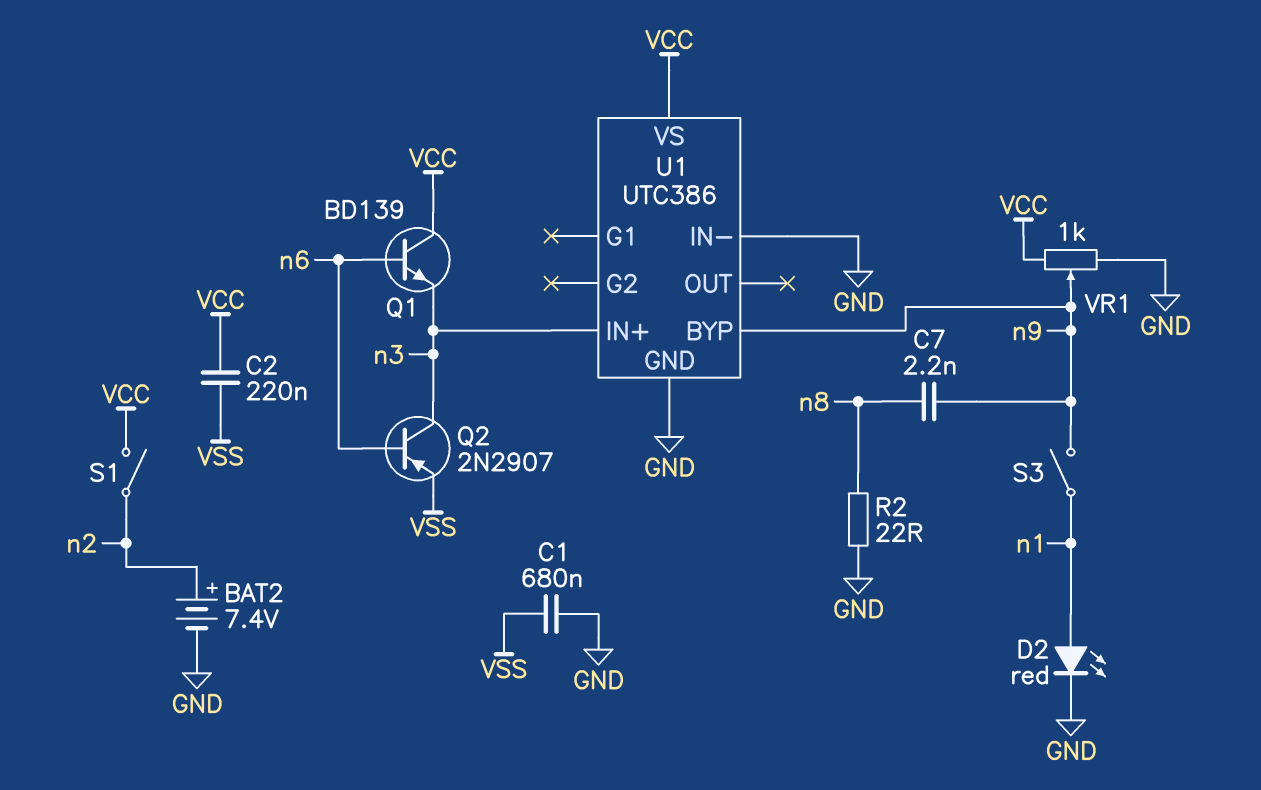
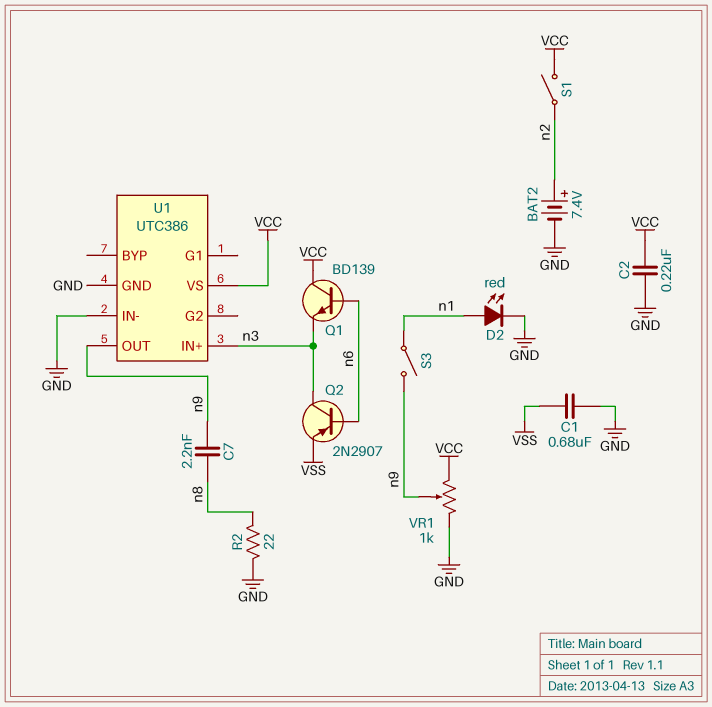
C2: 220nF (VCC, VSS) -> 220nF (GND, VCC)
U1 pin BYP: n9 -> none
U1 pin OUT: none -> n9

